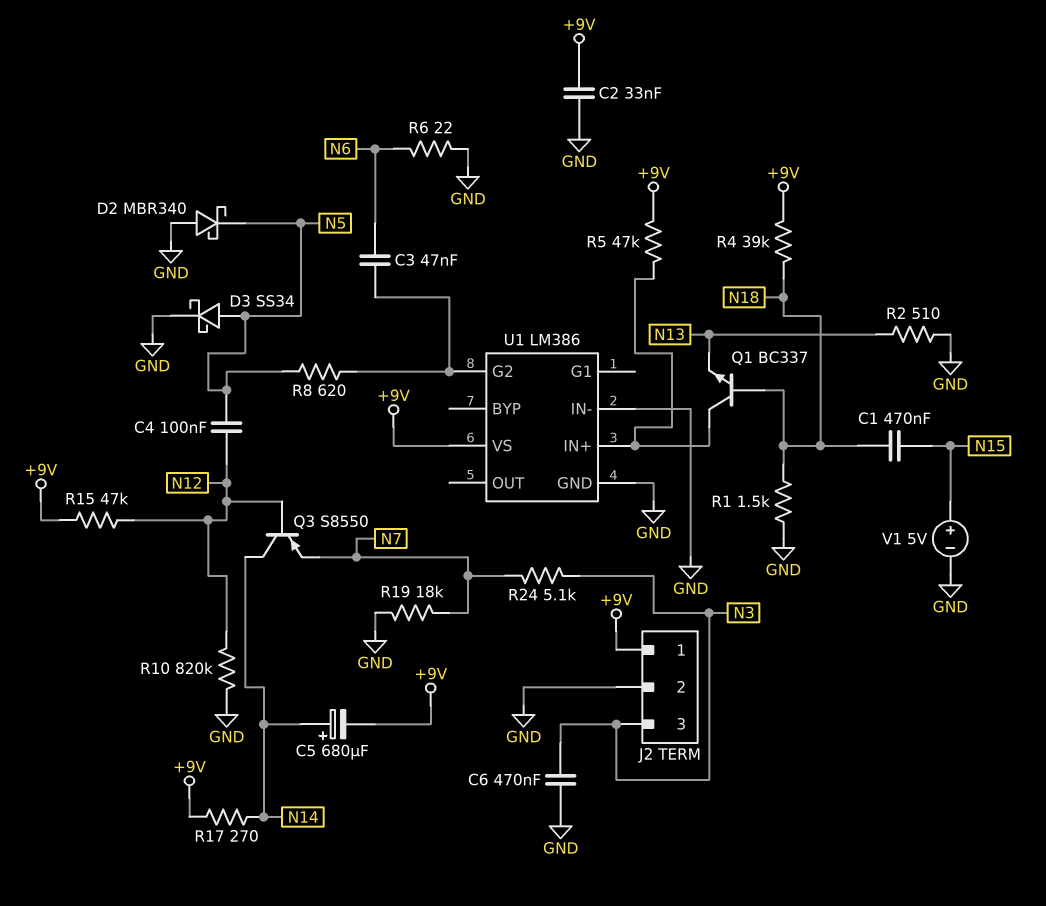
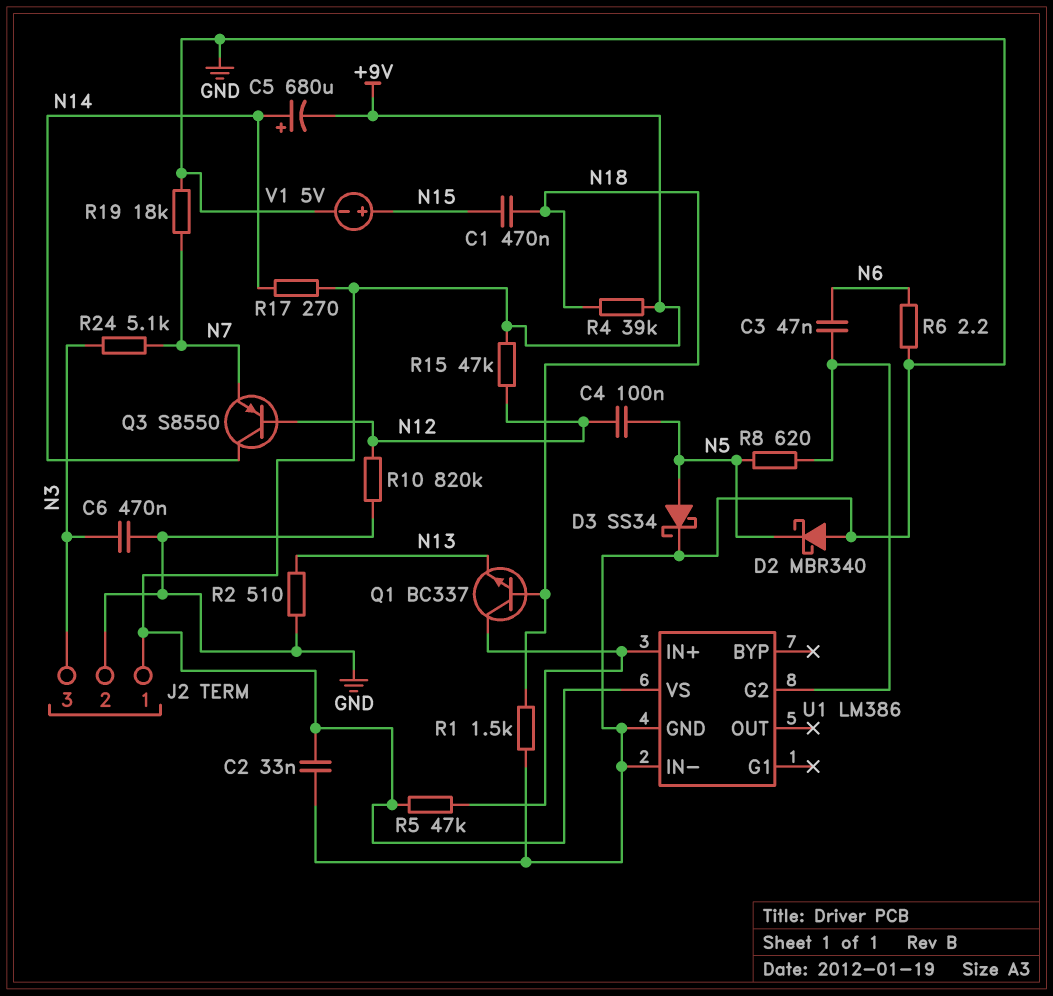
R6: 22 (GND, N6) -> 2.2 (GND, N6)

